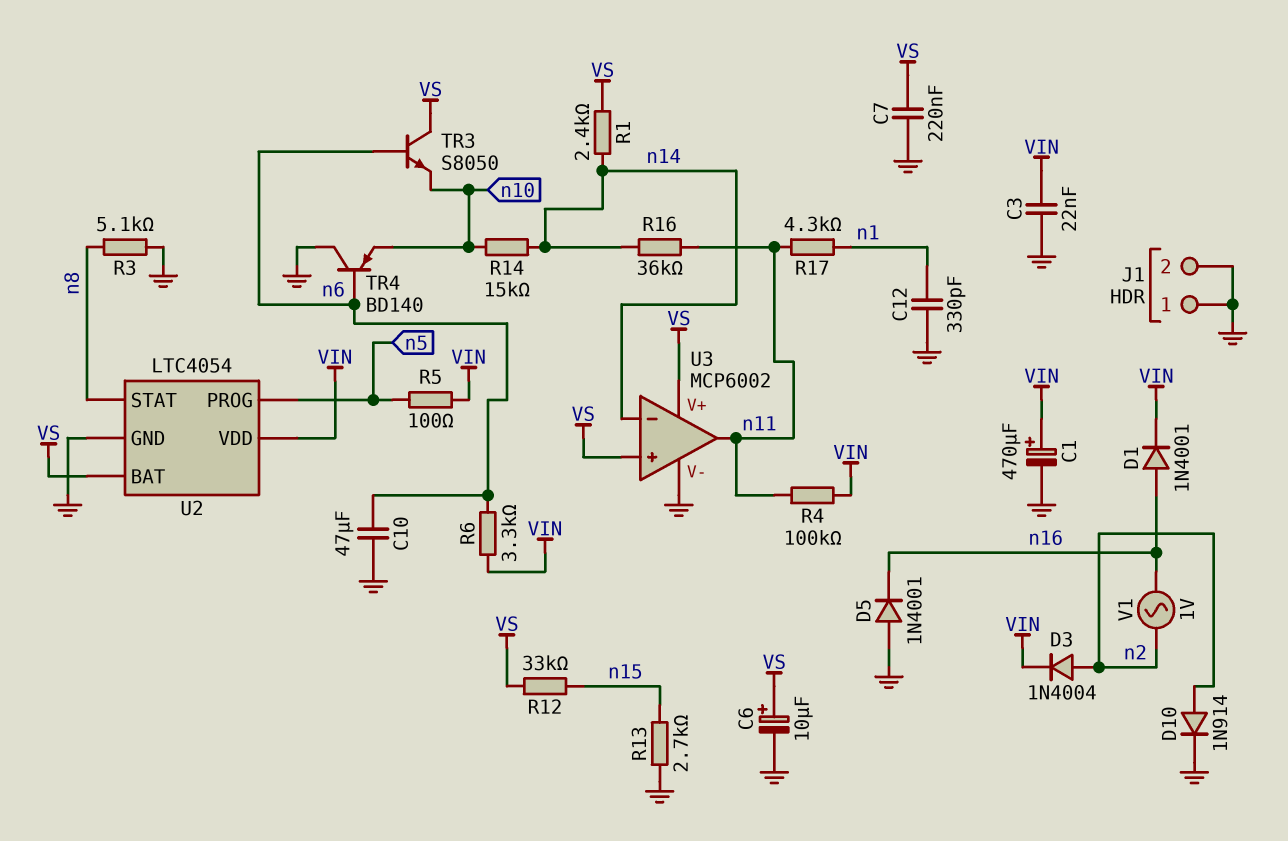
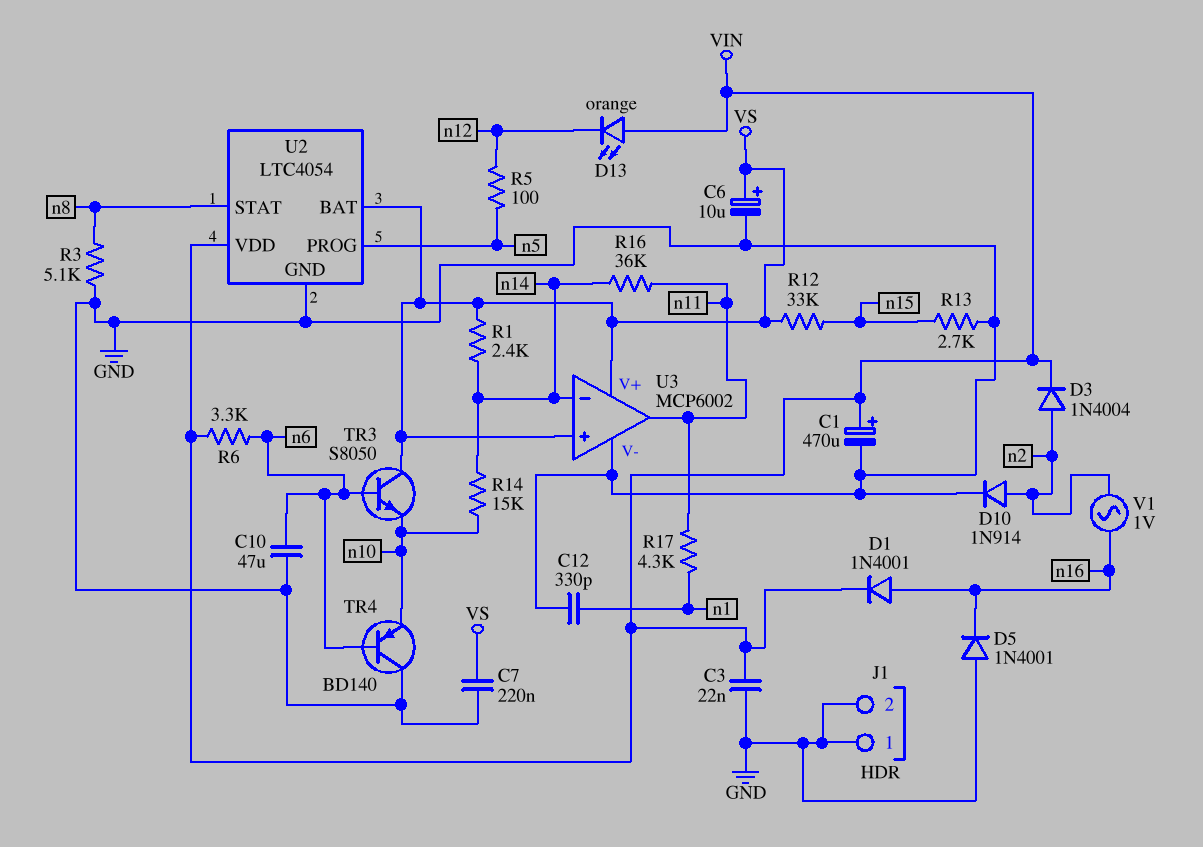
D13: none -> LED orange (A VIN, K n12)
R4: 100k (VIN, n11) -> none
R5: 100 (VIN, n5) -> 100 (n5, n12)

